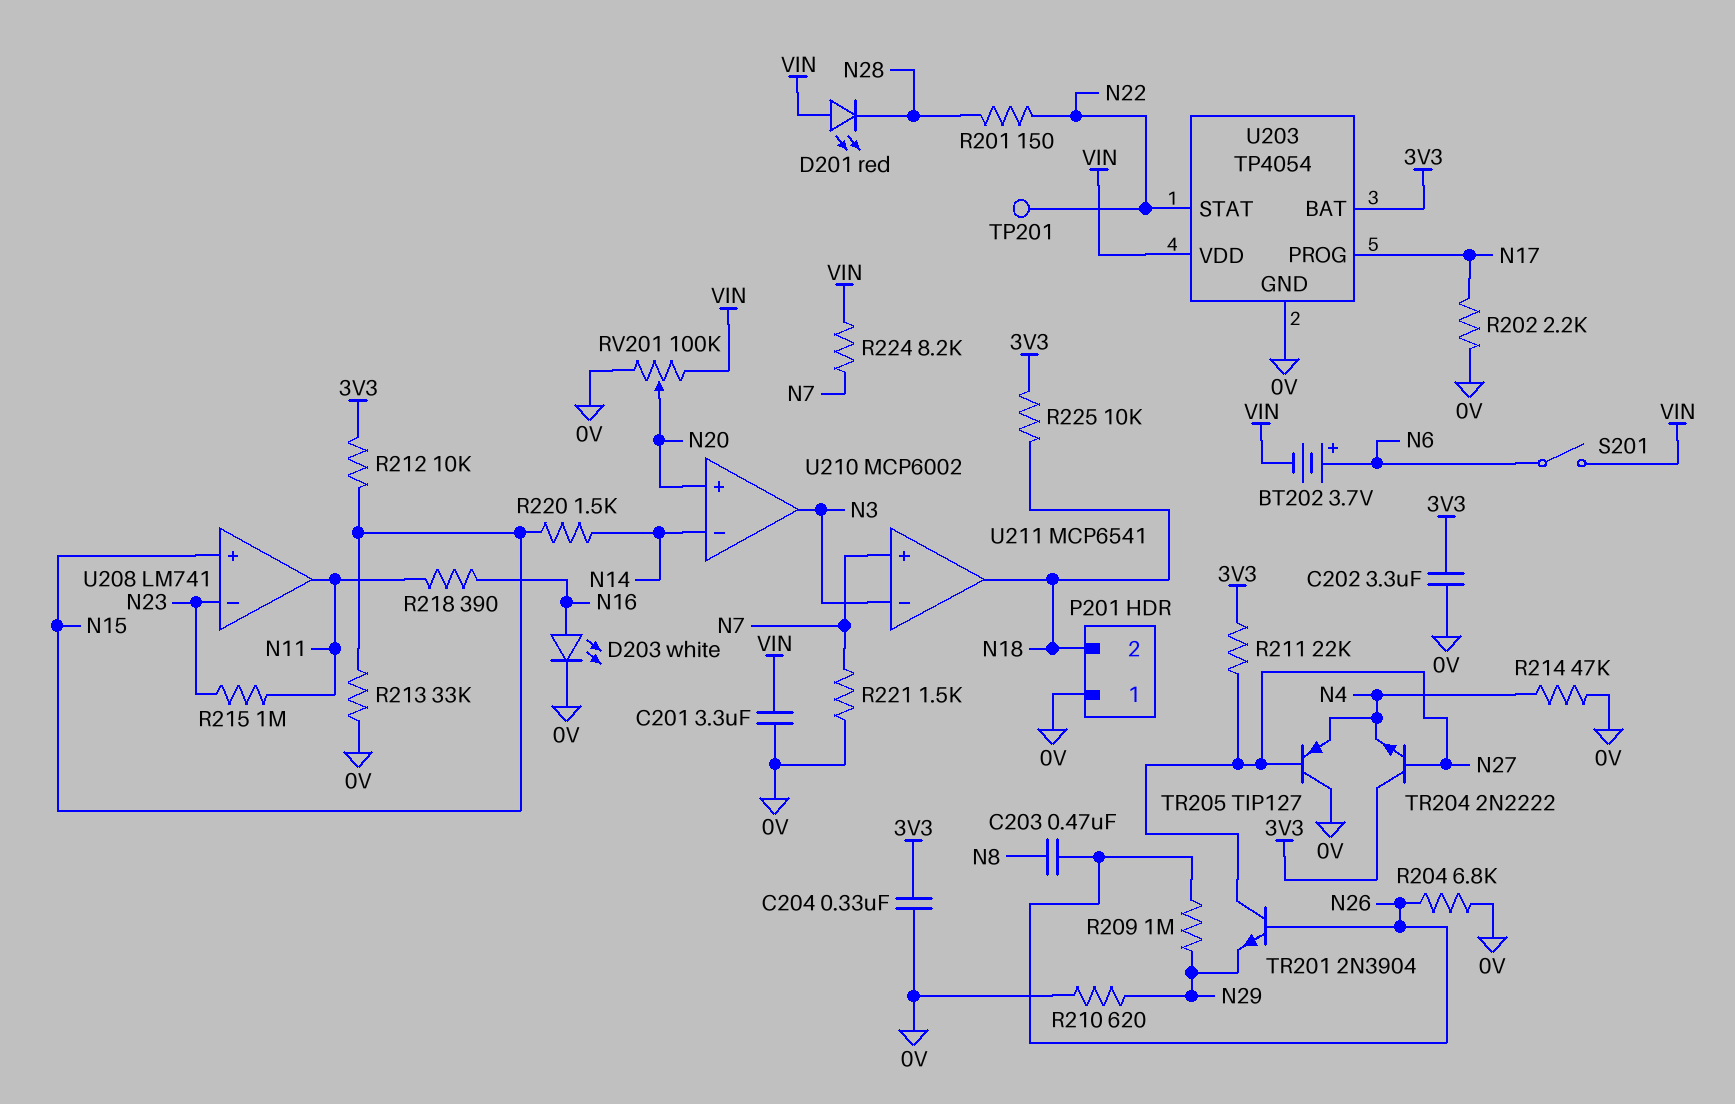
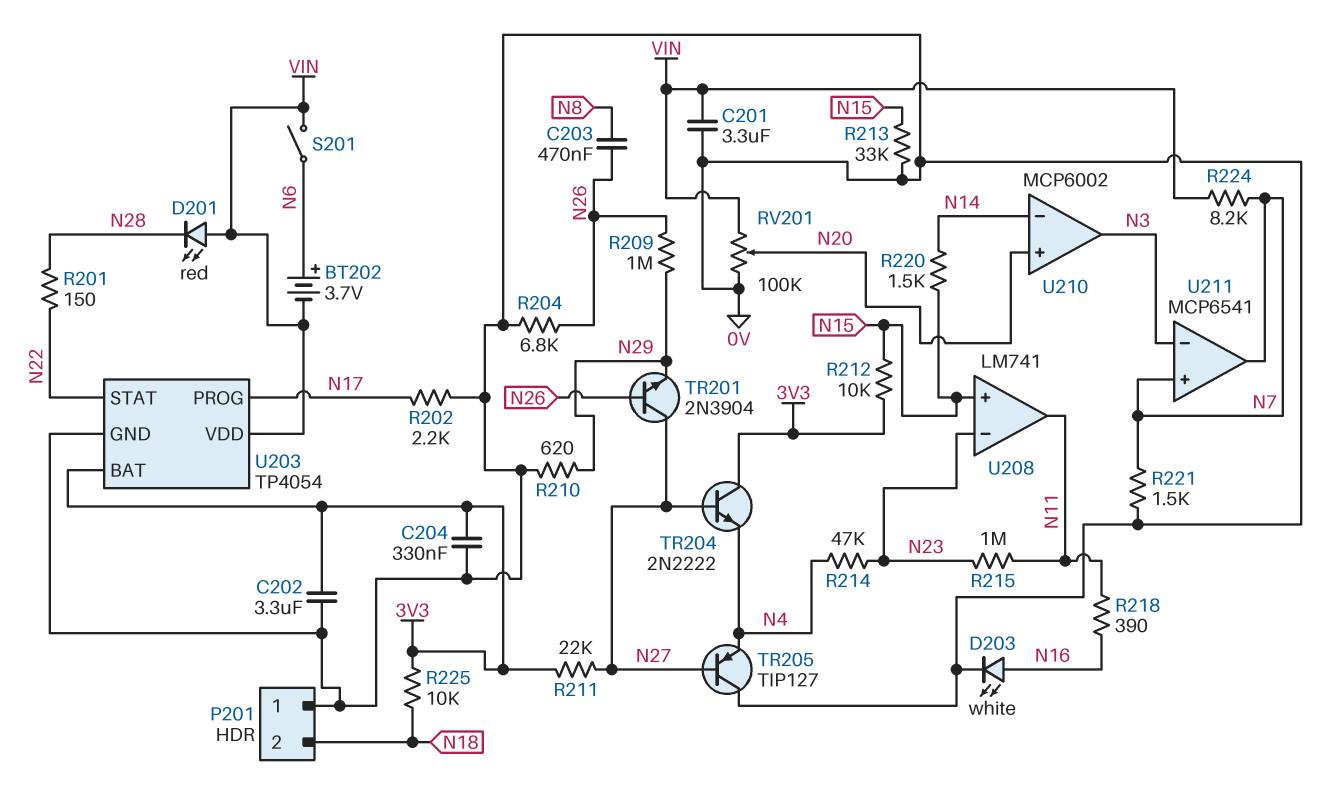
R214: 47k (0V, N4) -> 47k (N4, N23)
TP201: test point (N22) -> none
U211 pin out: N18 -> N7

